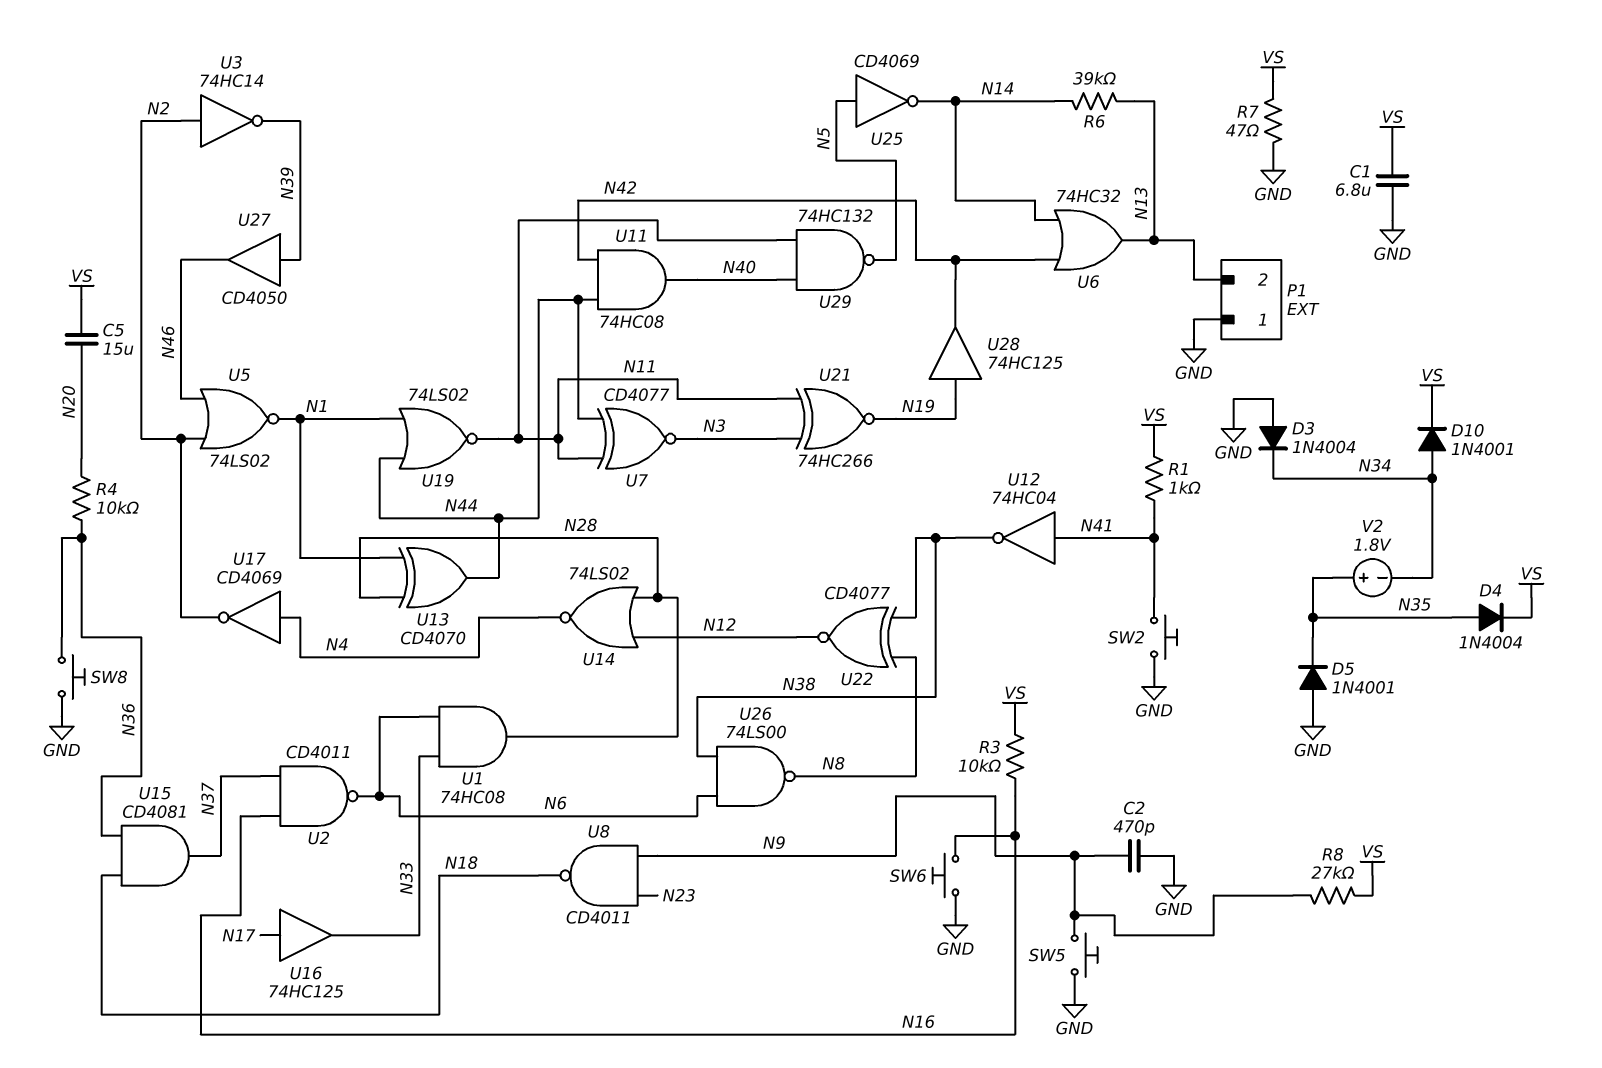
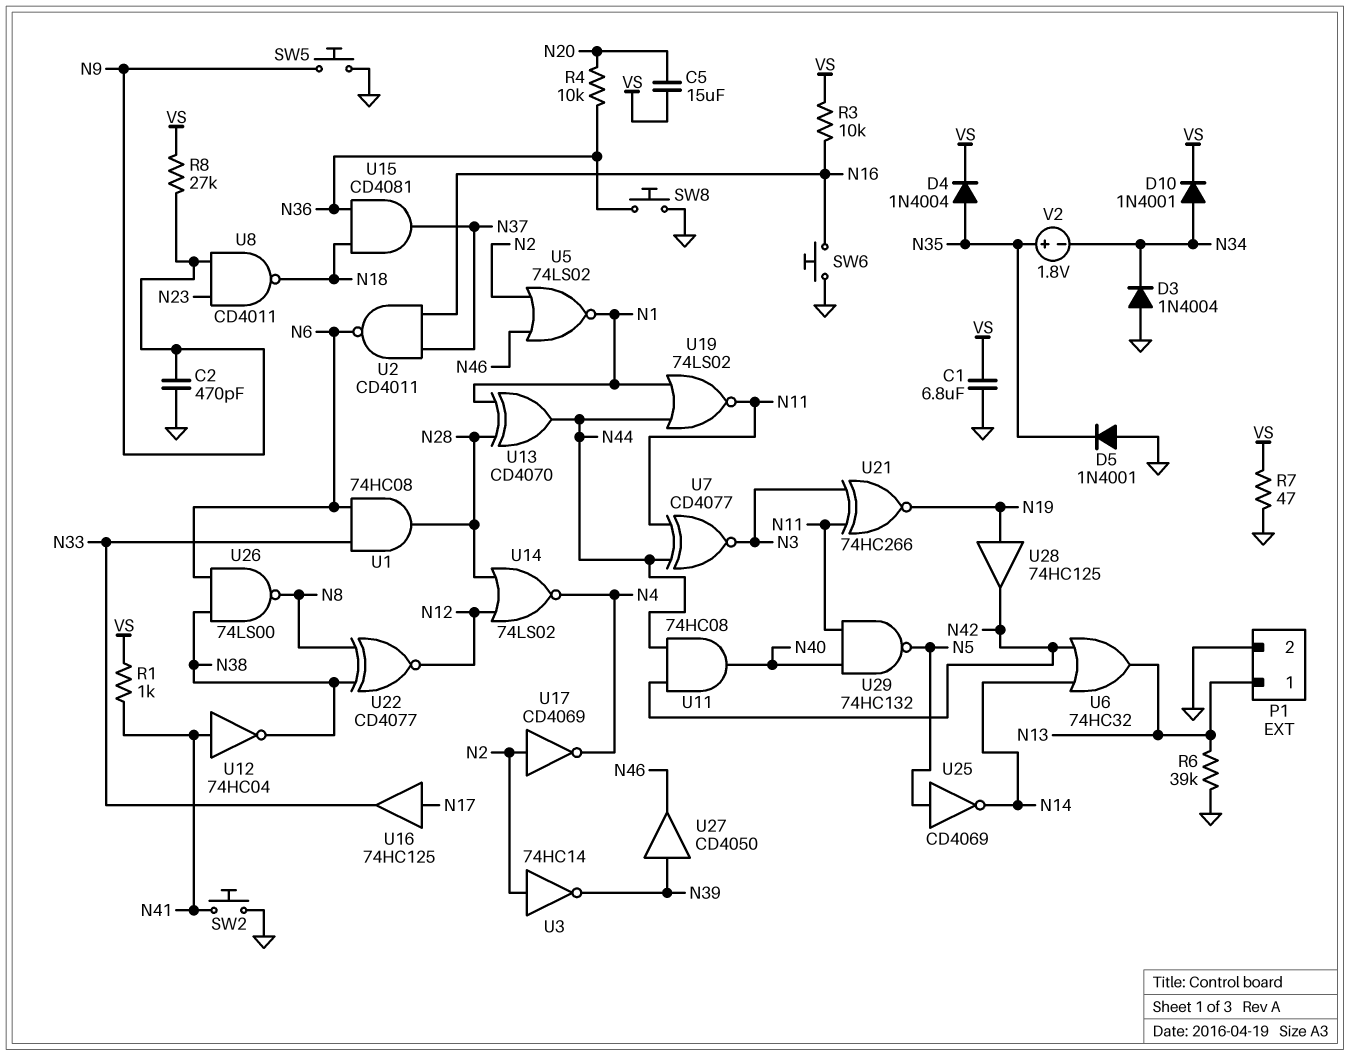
P1 pin 1: GND -> N13
P1 pin 2: N13 -> GND
R6: 39k (N13, N14) -> 39k (GND, N13)
U17: NOT CD4069 (in N4, out N2) -> NOT CD4069 (in N2, out N4)

